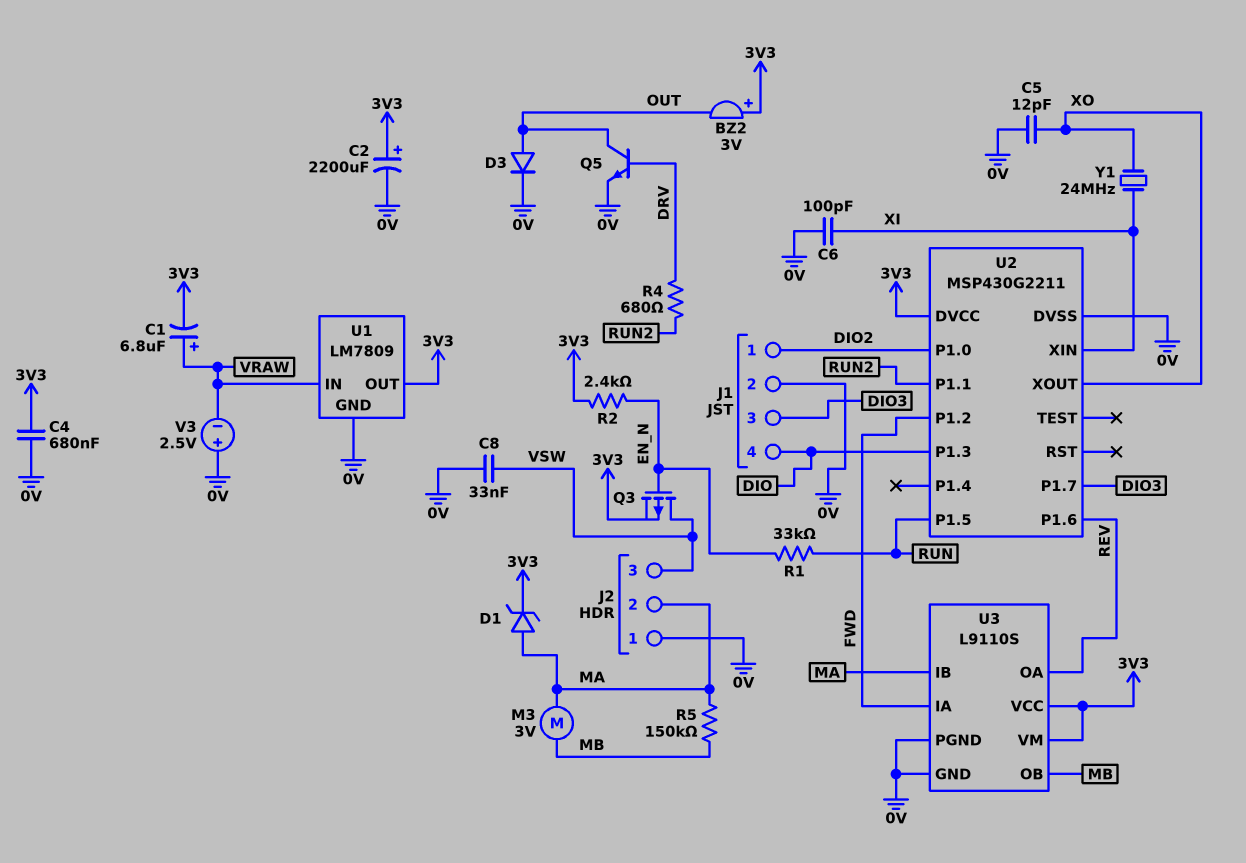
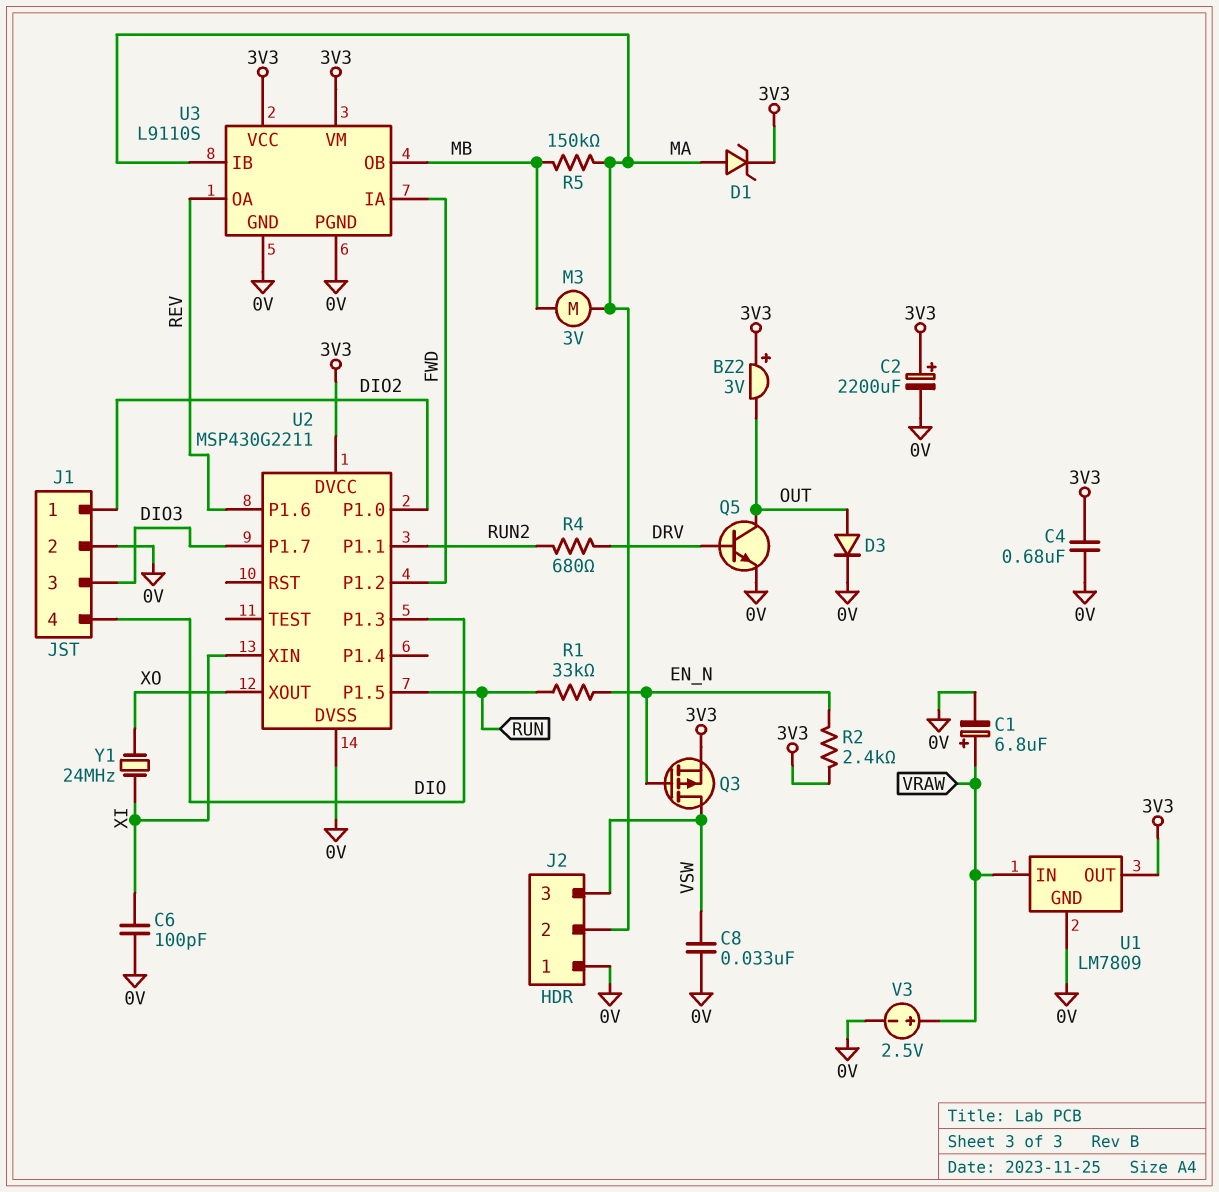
C1: 6.8uF (plus VRAW, minus 3V3) -> 6.8uF (plus VRAW, minus 0V)
C5: 12pF (0V, XO) -> none
V3: 2.5V (plus 0V, minus VRAW) -> 2.5V (plus VRAW, minus 0V)

